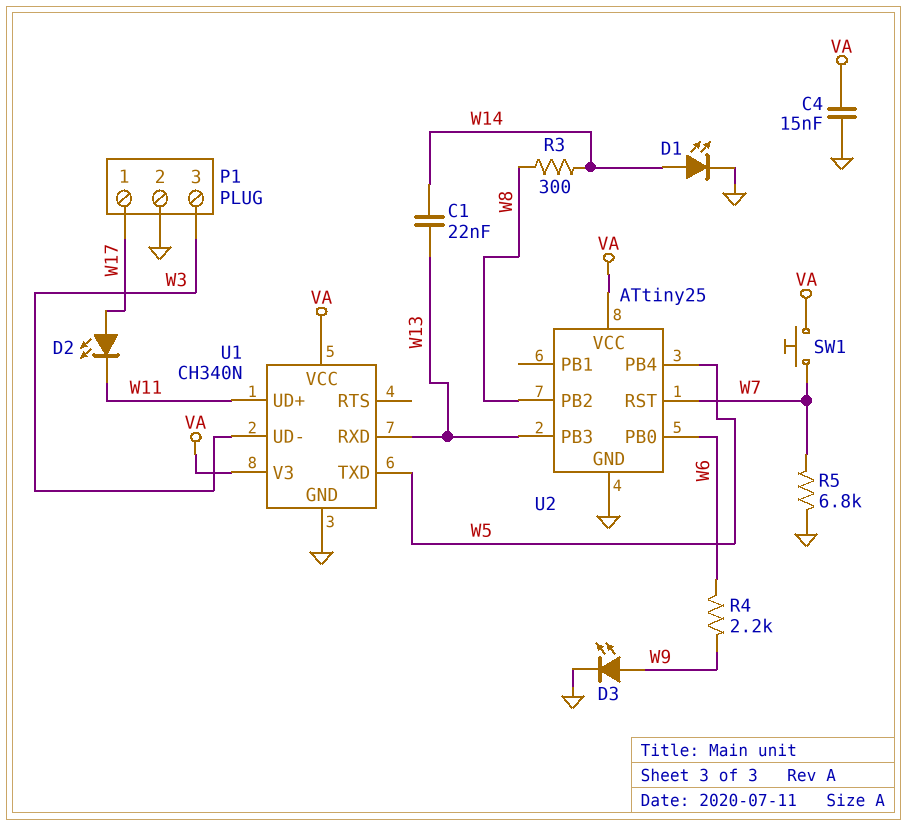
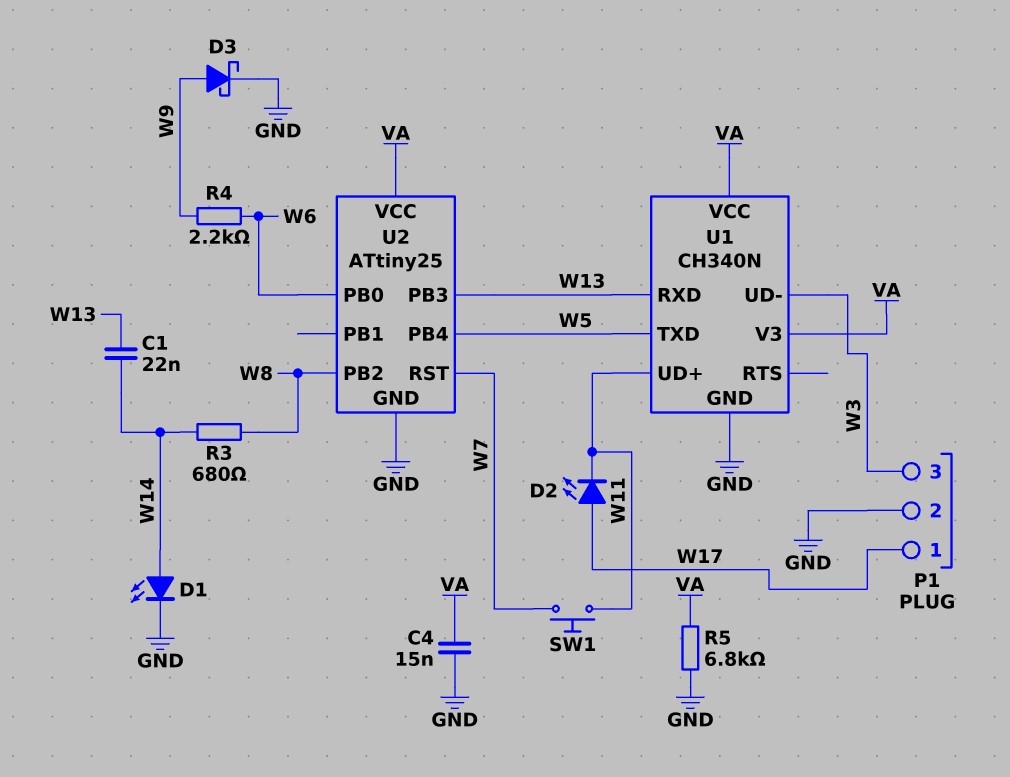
D3: LED (A W9, K GND) -> schottky (A W9, K GND)
R3: 300 (W8, W14) -> 680 (W8, W14)
R5: 6.8k (GND, W7) -> 6.8k (GND, VA)
SW1: button (VA, W7) -> button (W7, W11)

